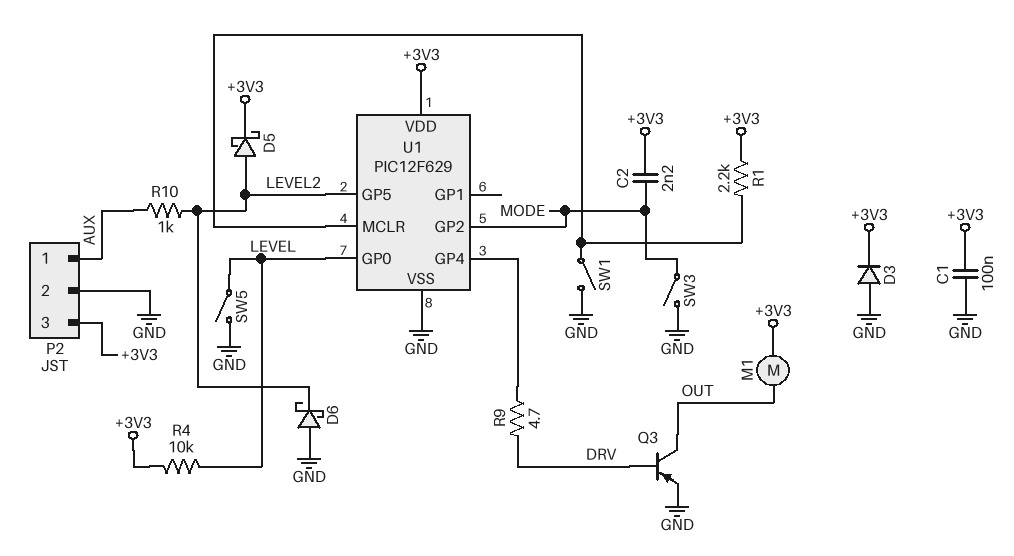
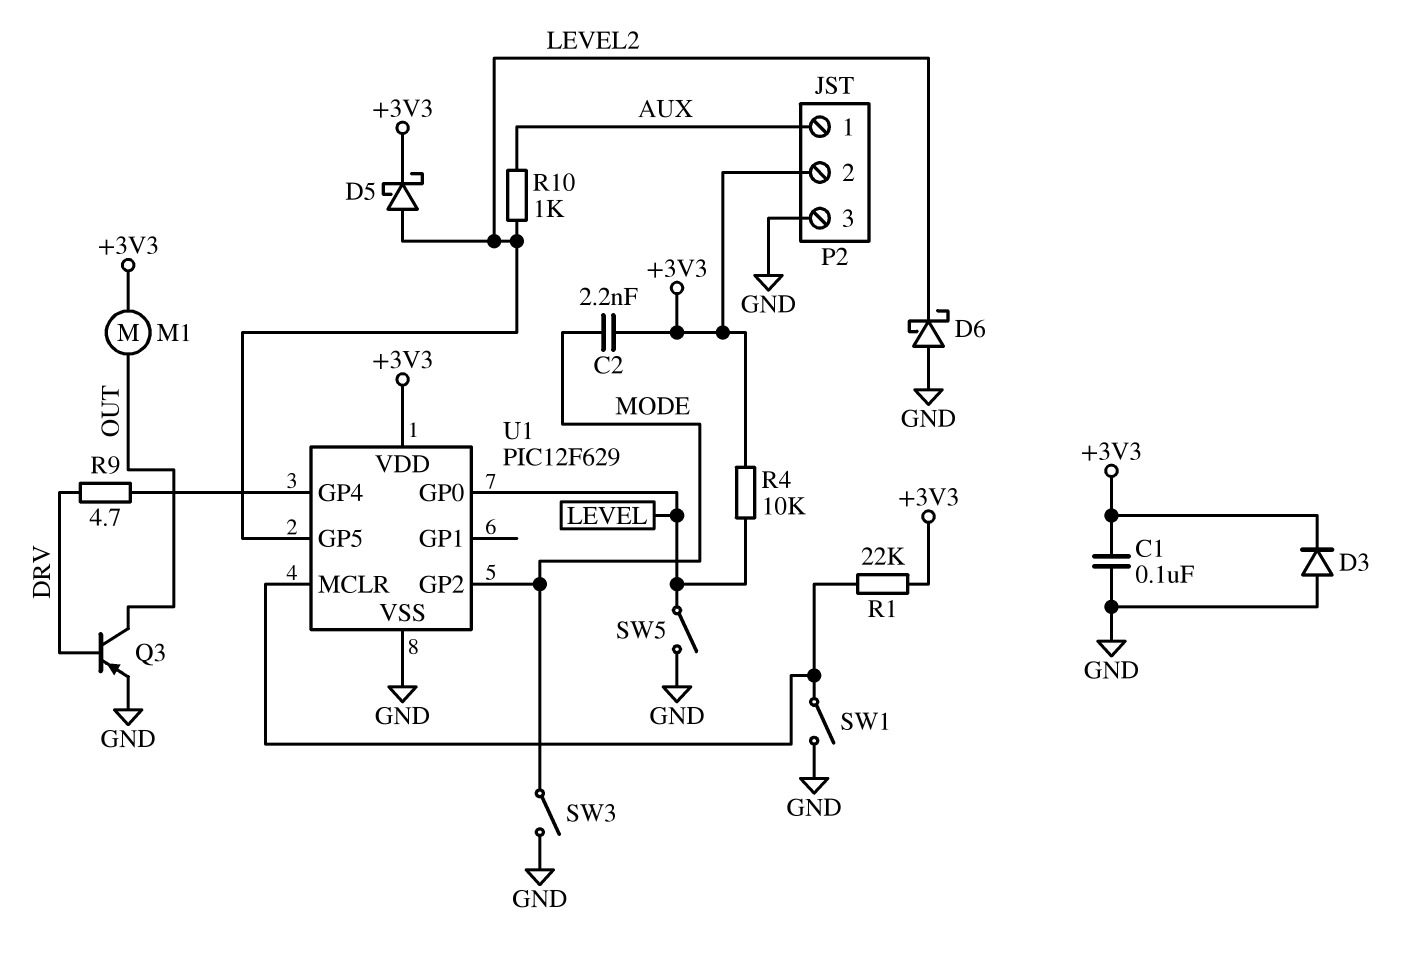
P2 pin 2: GND -> +3V3
P2 pin 3: +3V3 -> GND
R1: 2.2k (+3V3, U1/MCLR) -> 22k (+3V3, U1/MCLR)

